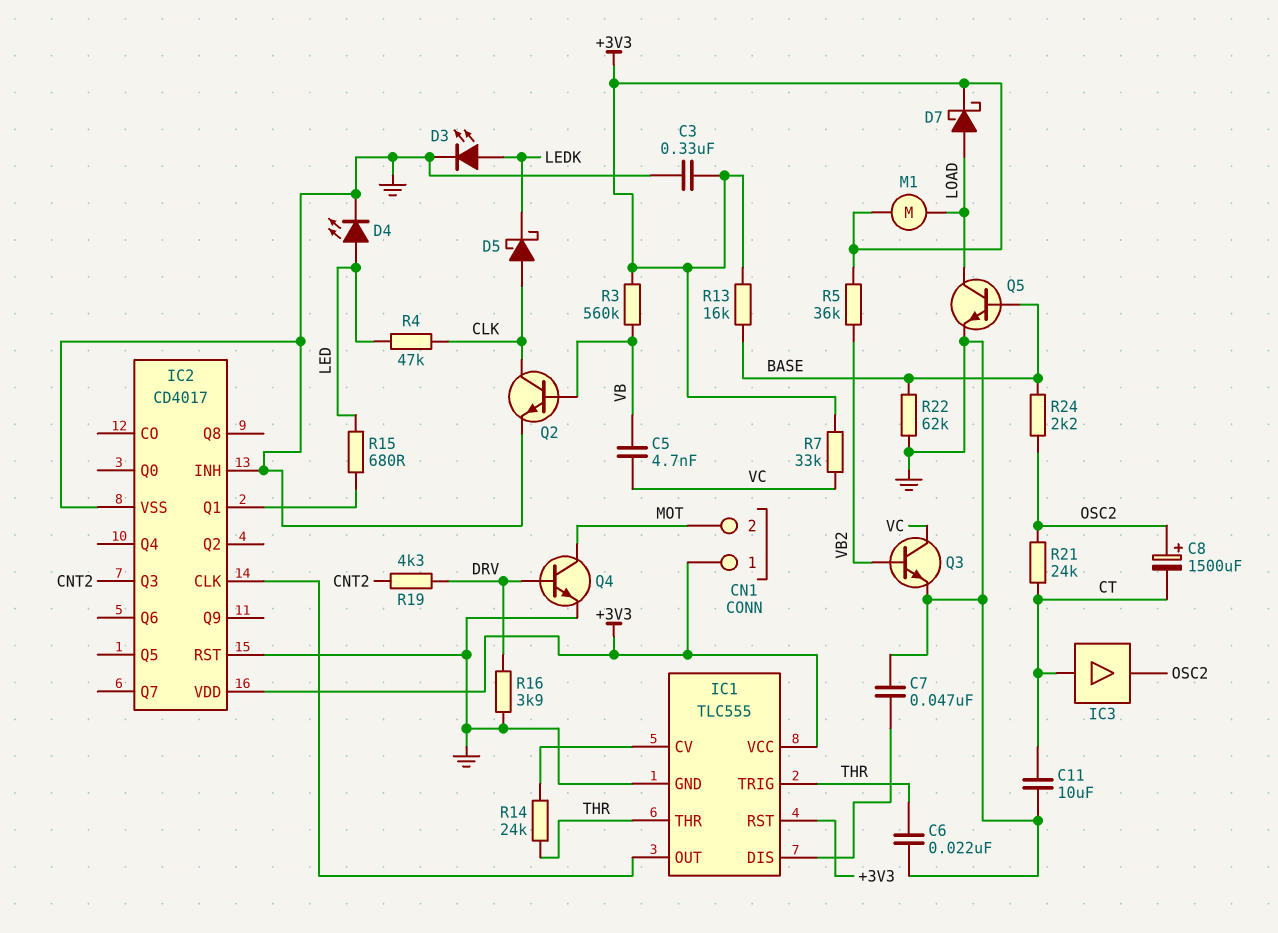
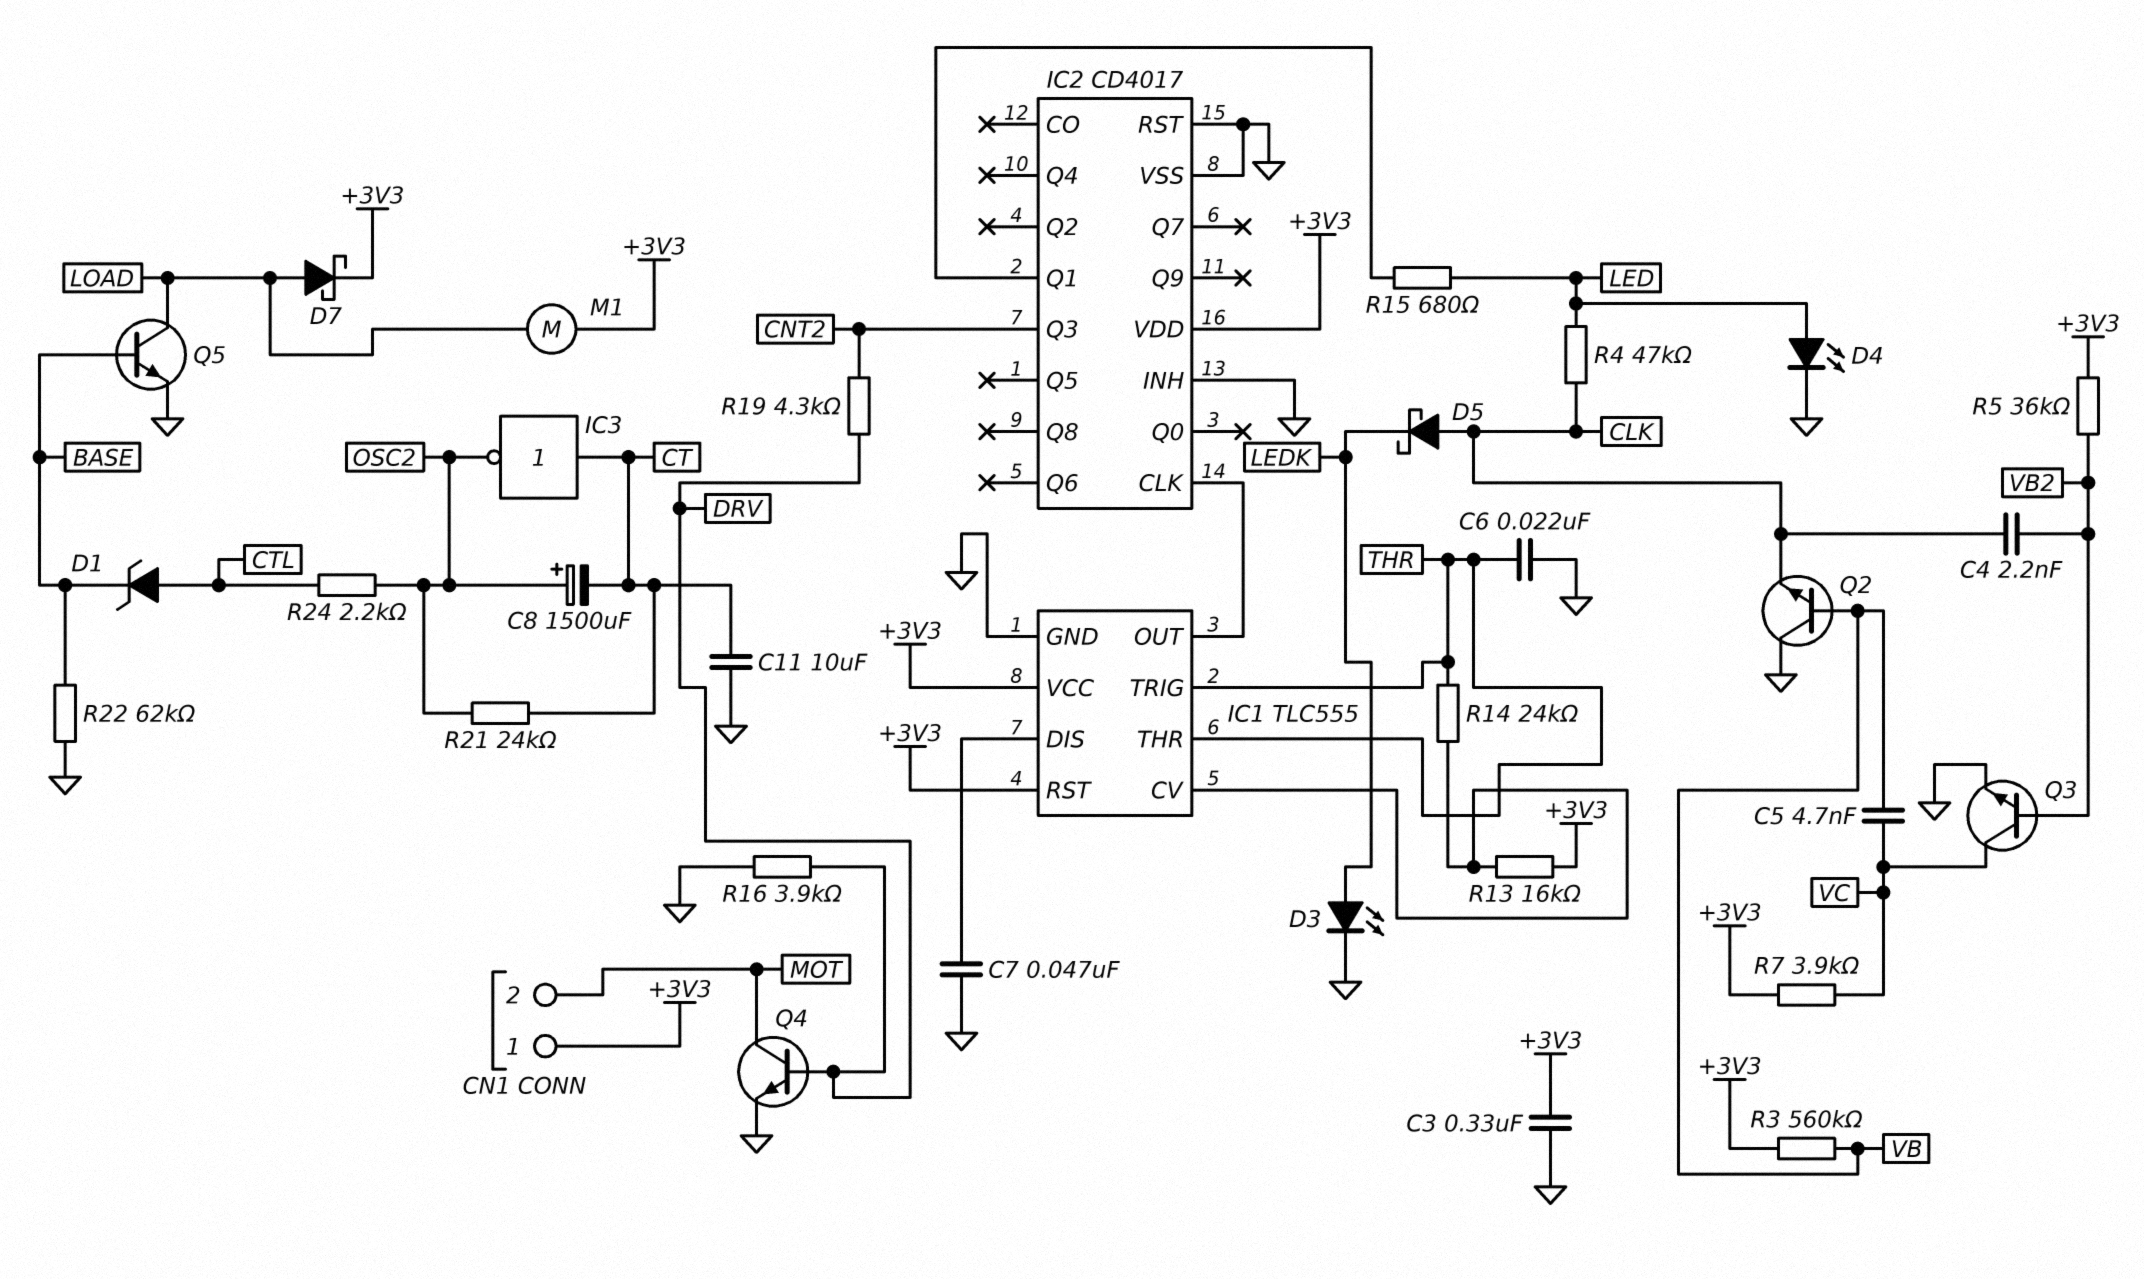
C4: none -> 2.2nF (CLK, VB2)
D1: none -> zener (A CTL, K BASE)
IC3: buffer (in CT, out OSC2) -> NOT (in CT, out OSC2)
Q2: NPN (B VB, C CLK, E GND) -> NPN (B VB, C GND, E CLK)
R7: 33k (+3V3, VC) -> 3.9k (+3V3, VC)
R13: 16k (+3V3, BASE) -> 16k (+3V3, IC1/CV)
R24: 2.2k (BASE, OSC2) -> 2.2k (CTL, OSC2)

